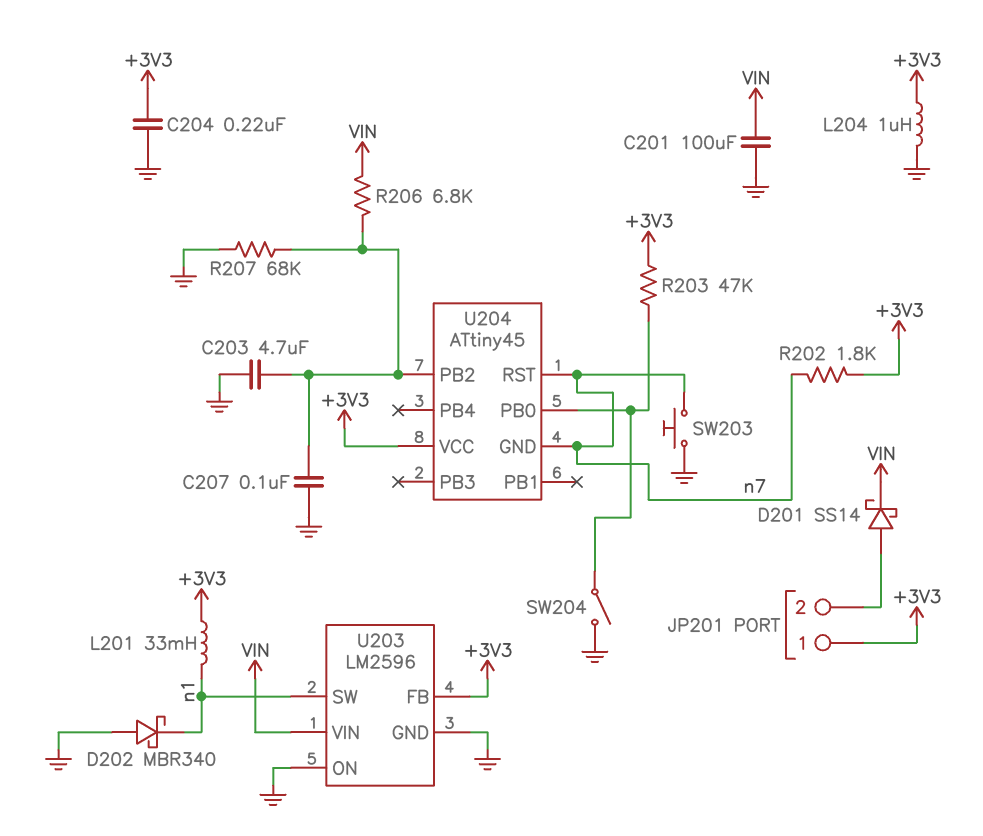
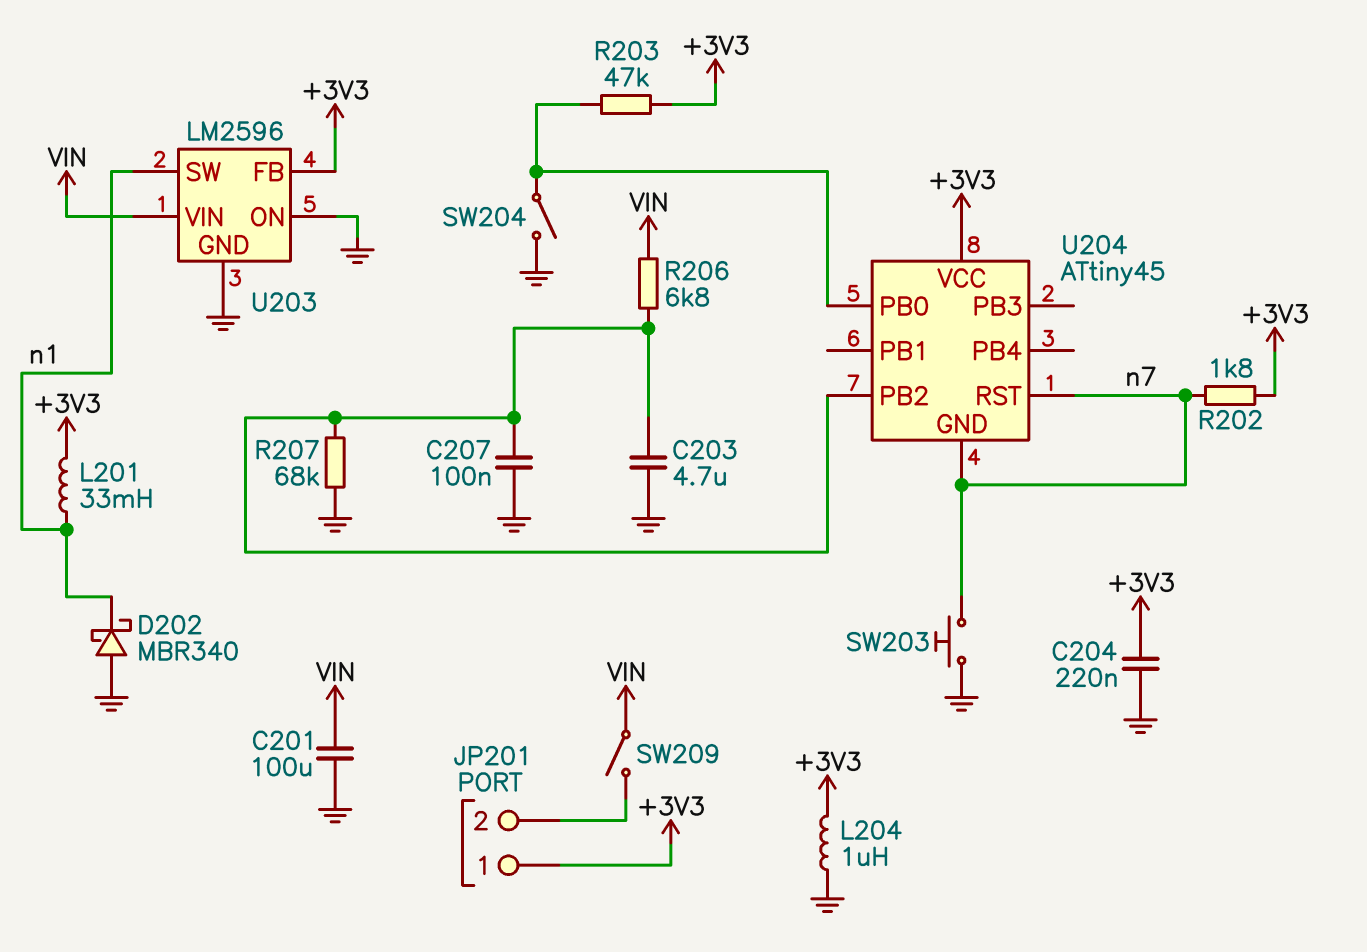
D201: schottky SS14 (A JP201/2, K VIN) -> none
SW209: none -> switch (JP201/2, VIN)

